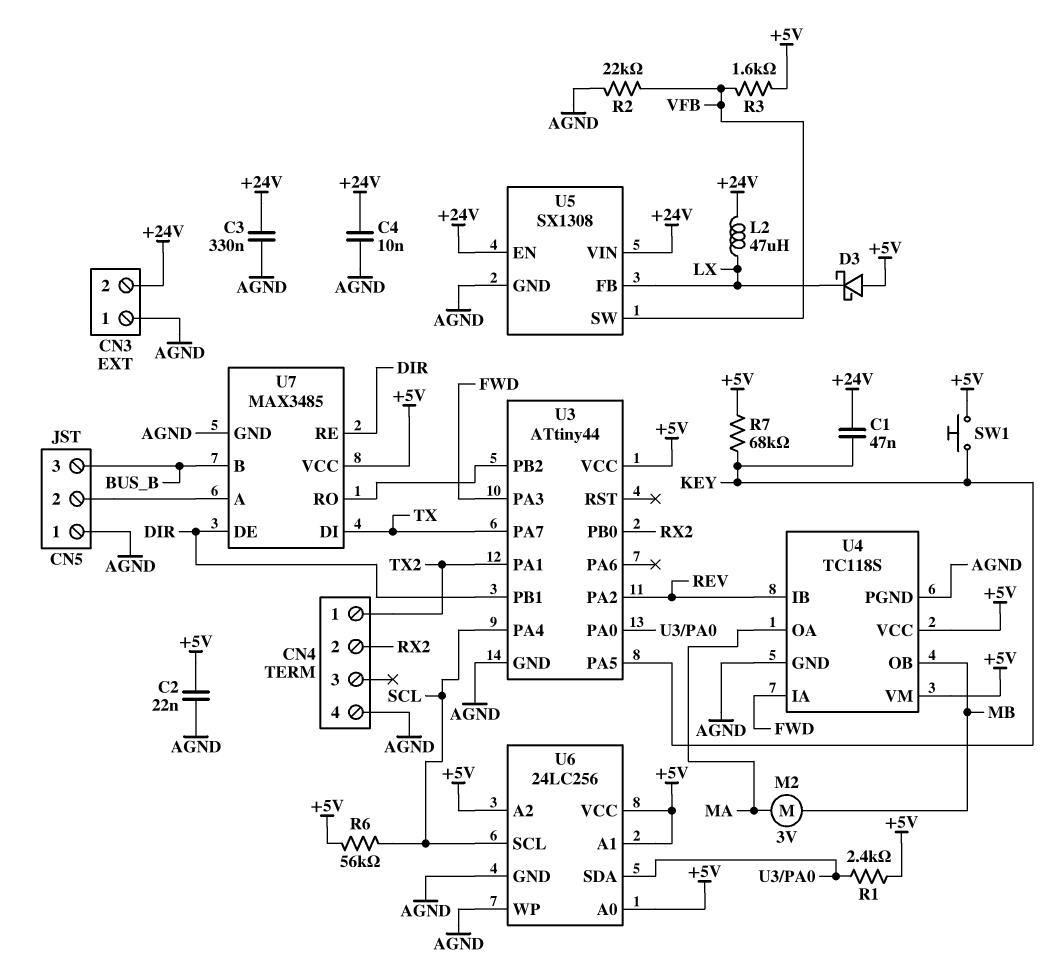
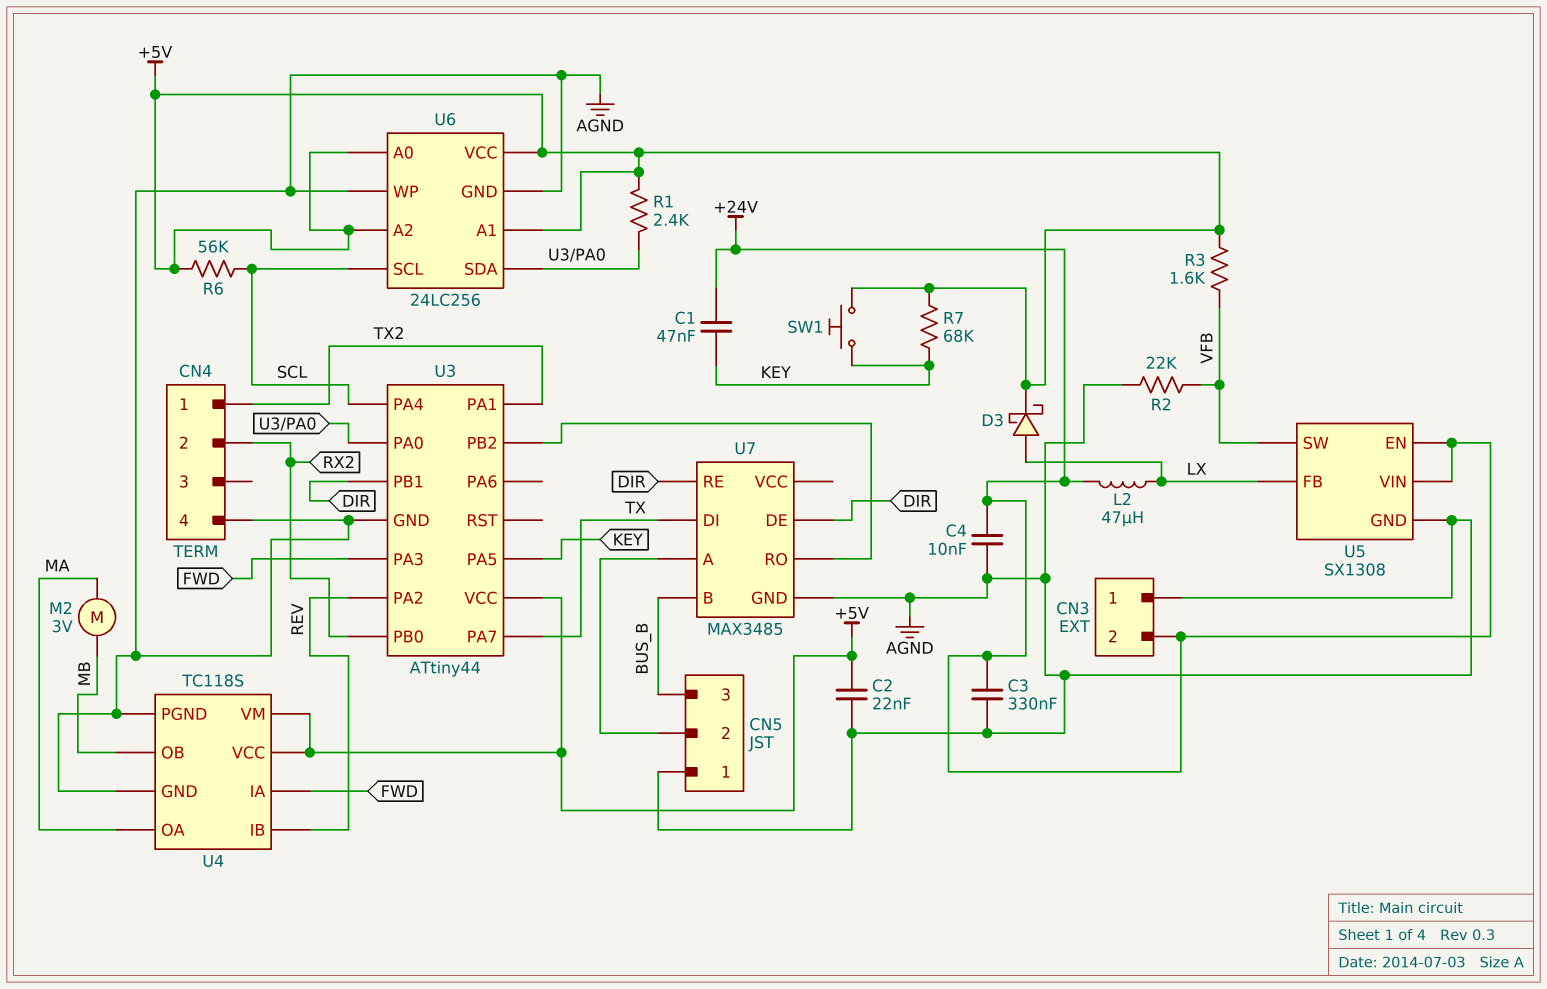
D3: schottky (A +5V, K LX) -> schottky (A LX, K +5V)
U7 pin VCC: +5V -> none

